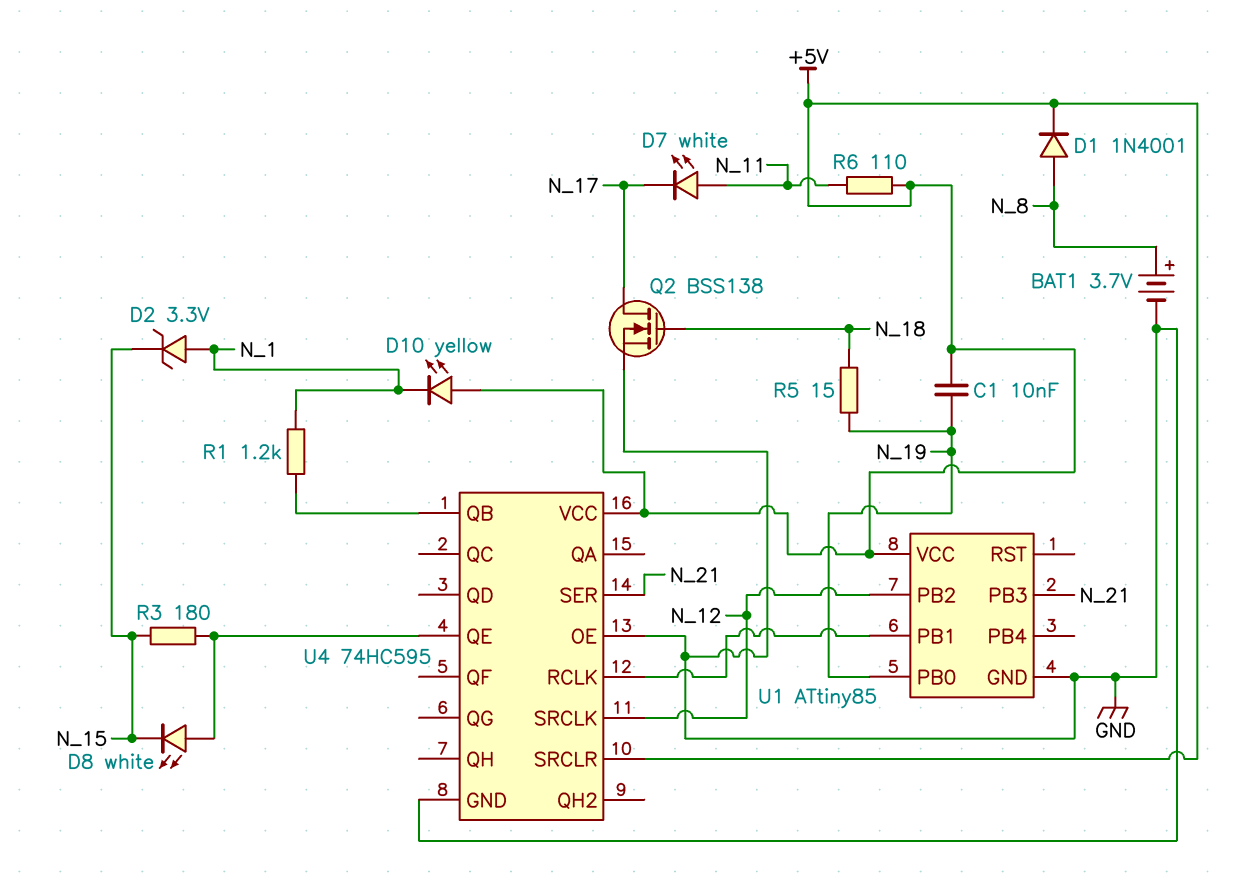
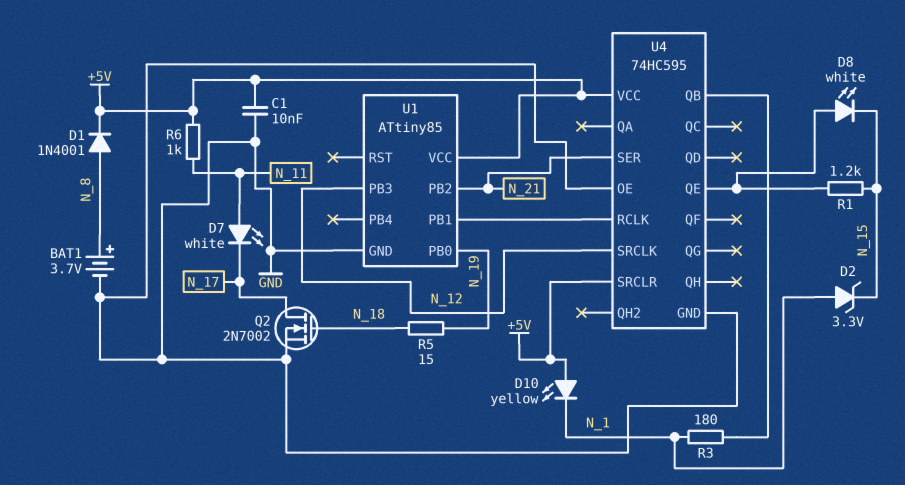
C1: 10nF (+5V, N_19) -> 10nF (+5V, GND)
Q2: NMOS BSS138 (G N_18, D N_17, S GND) -> NMOS 2N7002 (G N_18, D N_17, S GND)
R1: 1.2k (N_1, U4/QB) -> 1.2k (N_15, U4/QE)
R3: 180 (N_15, U4/QE) -> 180 (N_1, U4/QB)
R6: 110 (+5V, N_11) -> 1k (+5V, N_11)
U1 pin PB2: N_12 -> N_21
U1 pin PB3: N_21 -> N_12

